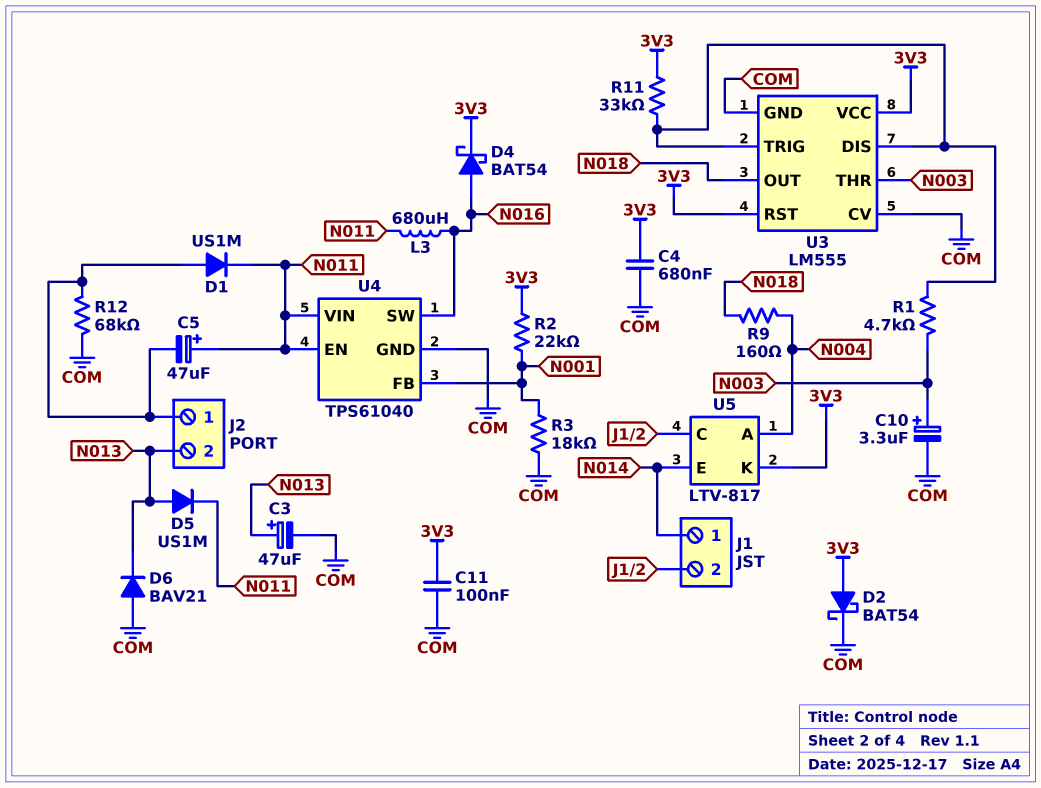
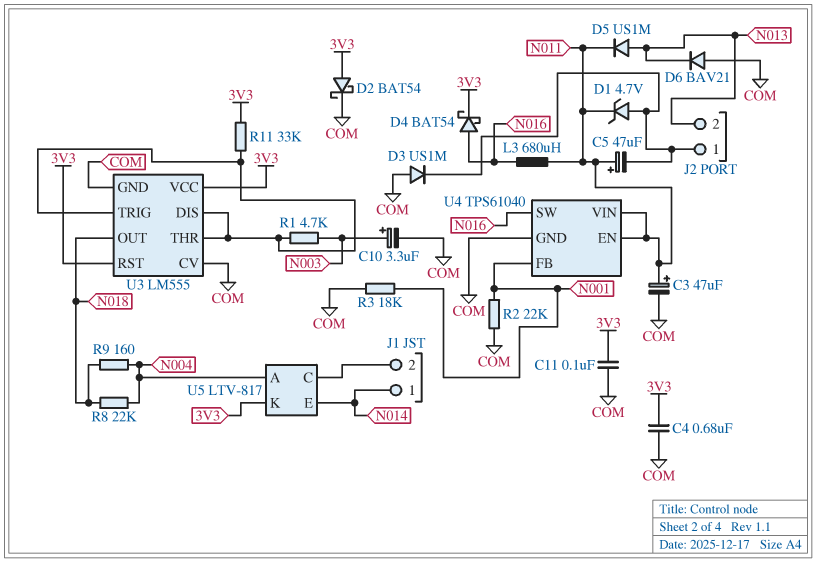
C3: 47uF (plus N013, minus COM) -> 47uF (plus N011, minus COM)
D1: diode US1M (A J2/1, K N011) -> zener 4.7V (A J2/1, K N011)
D3: none -> diode US1M (A COM, K J2/1)
R2: 22k (3V3, N001) -> 22k (COM, N001)
R8: none -> 22k (N004, N018)
R12: 68k (COM, J2/1) -> none
U3 pin THR: N003 -> U3/DIS

